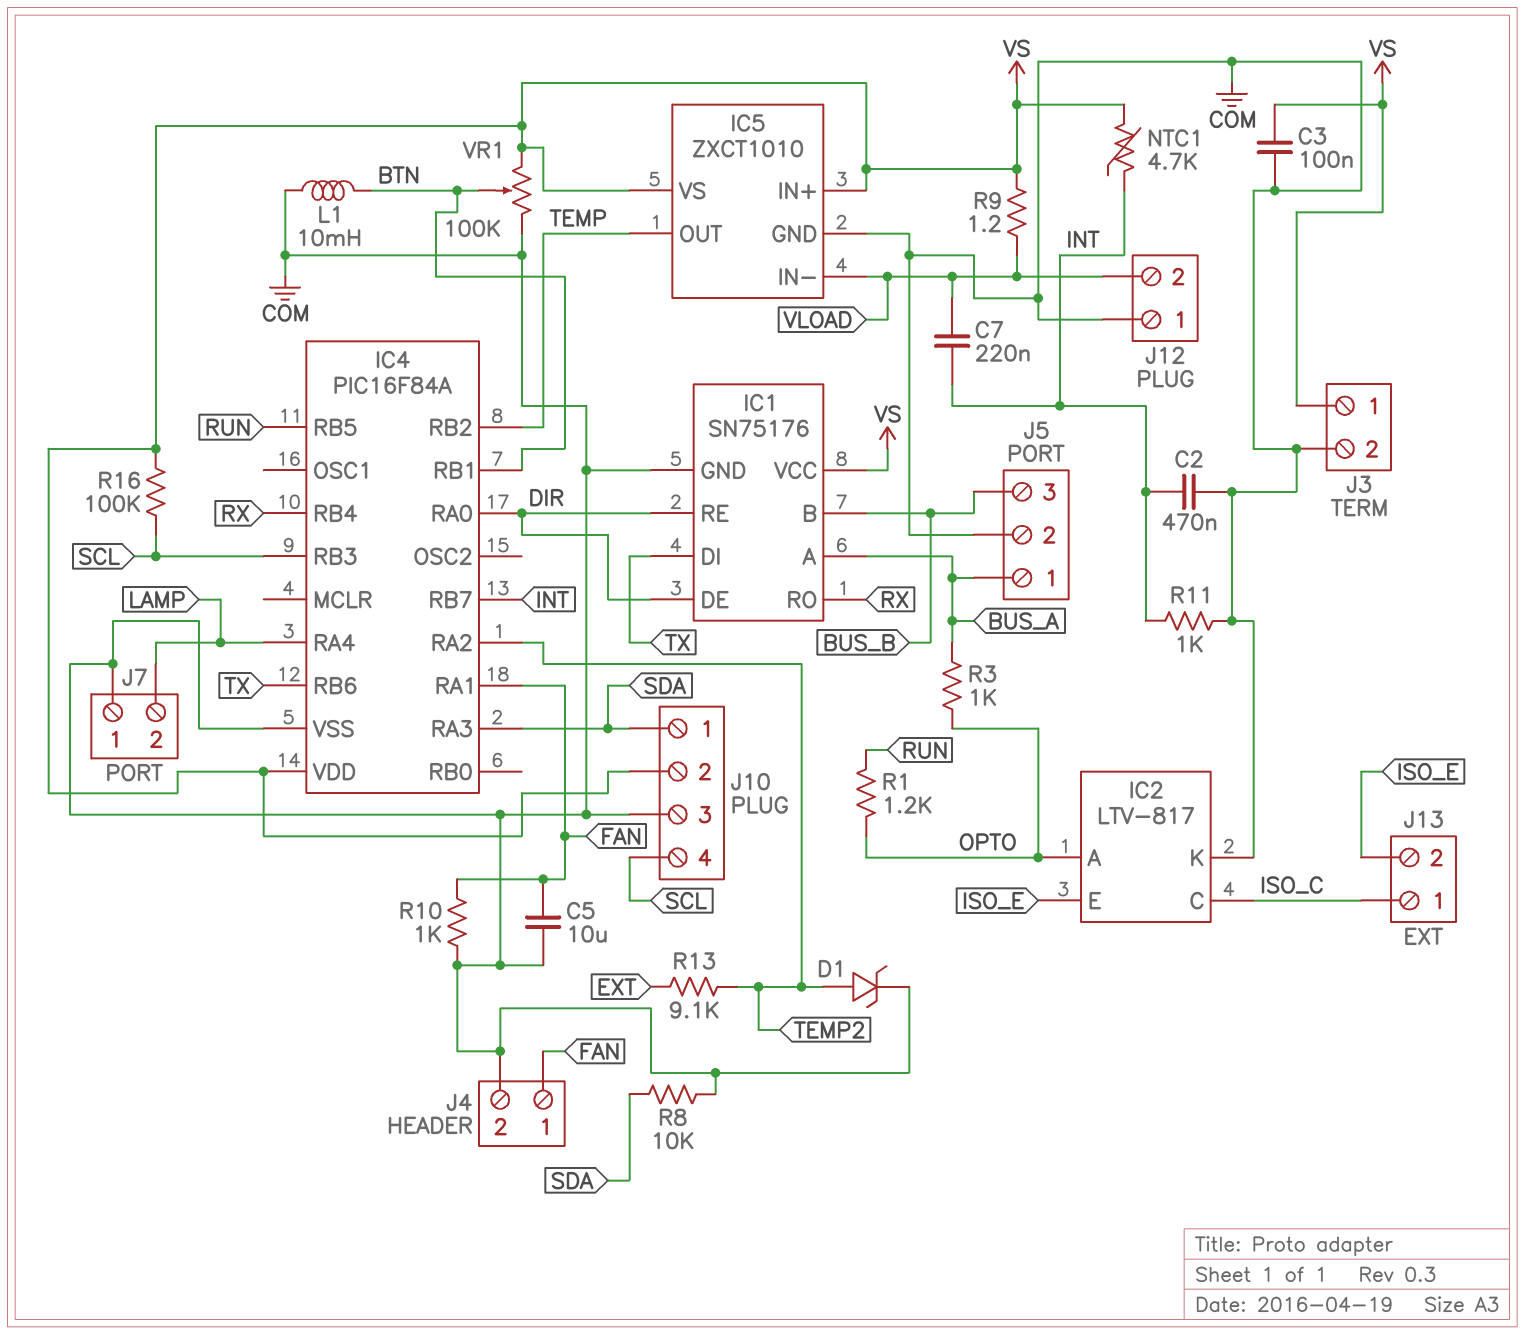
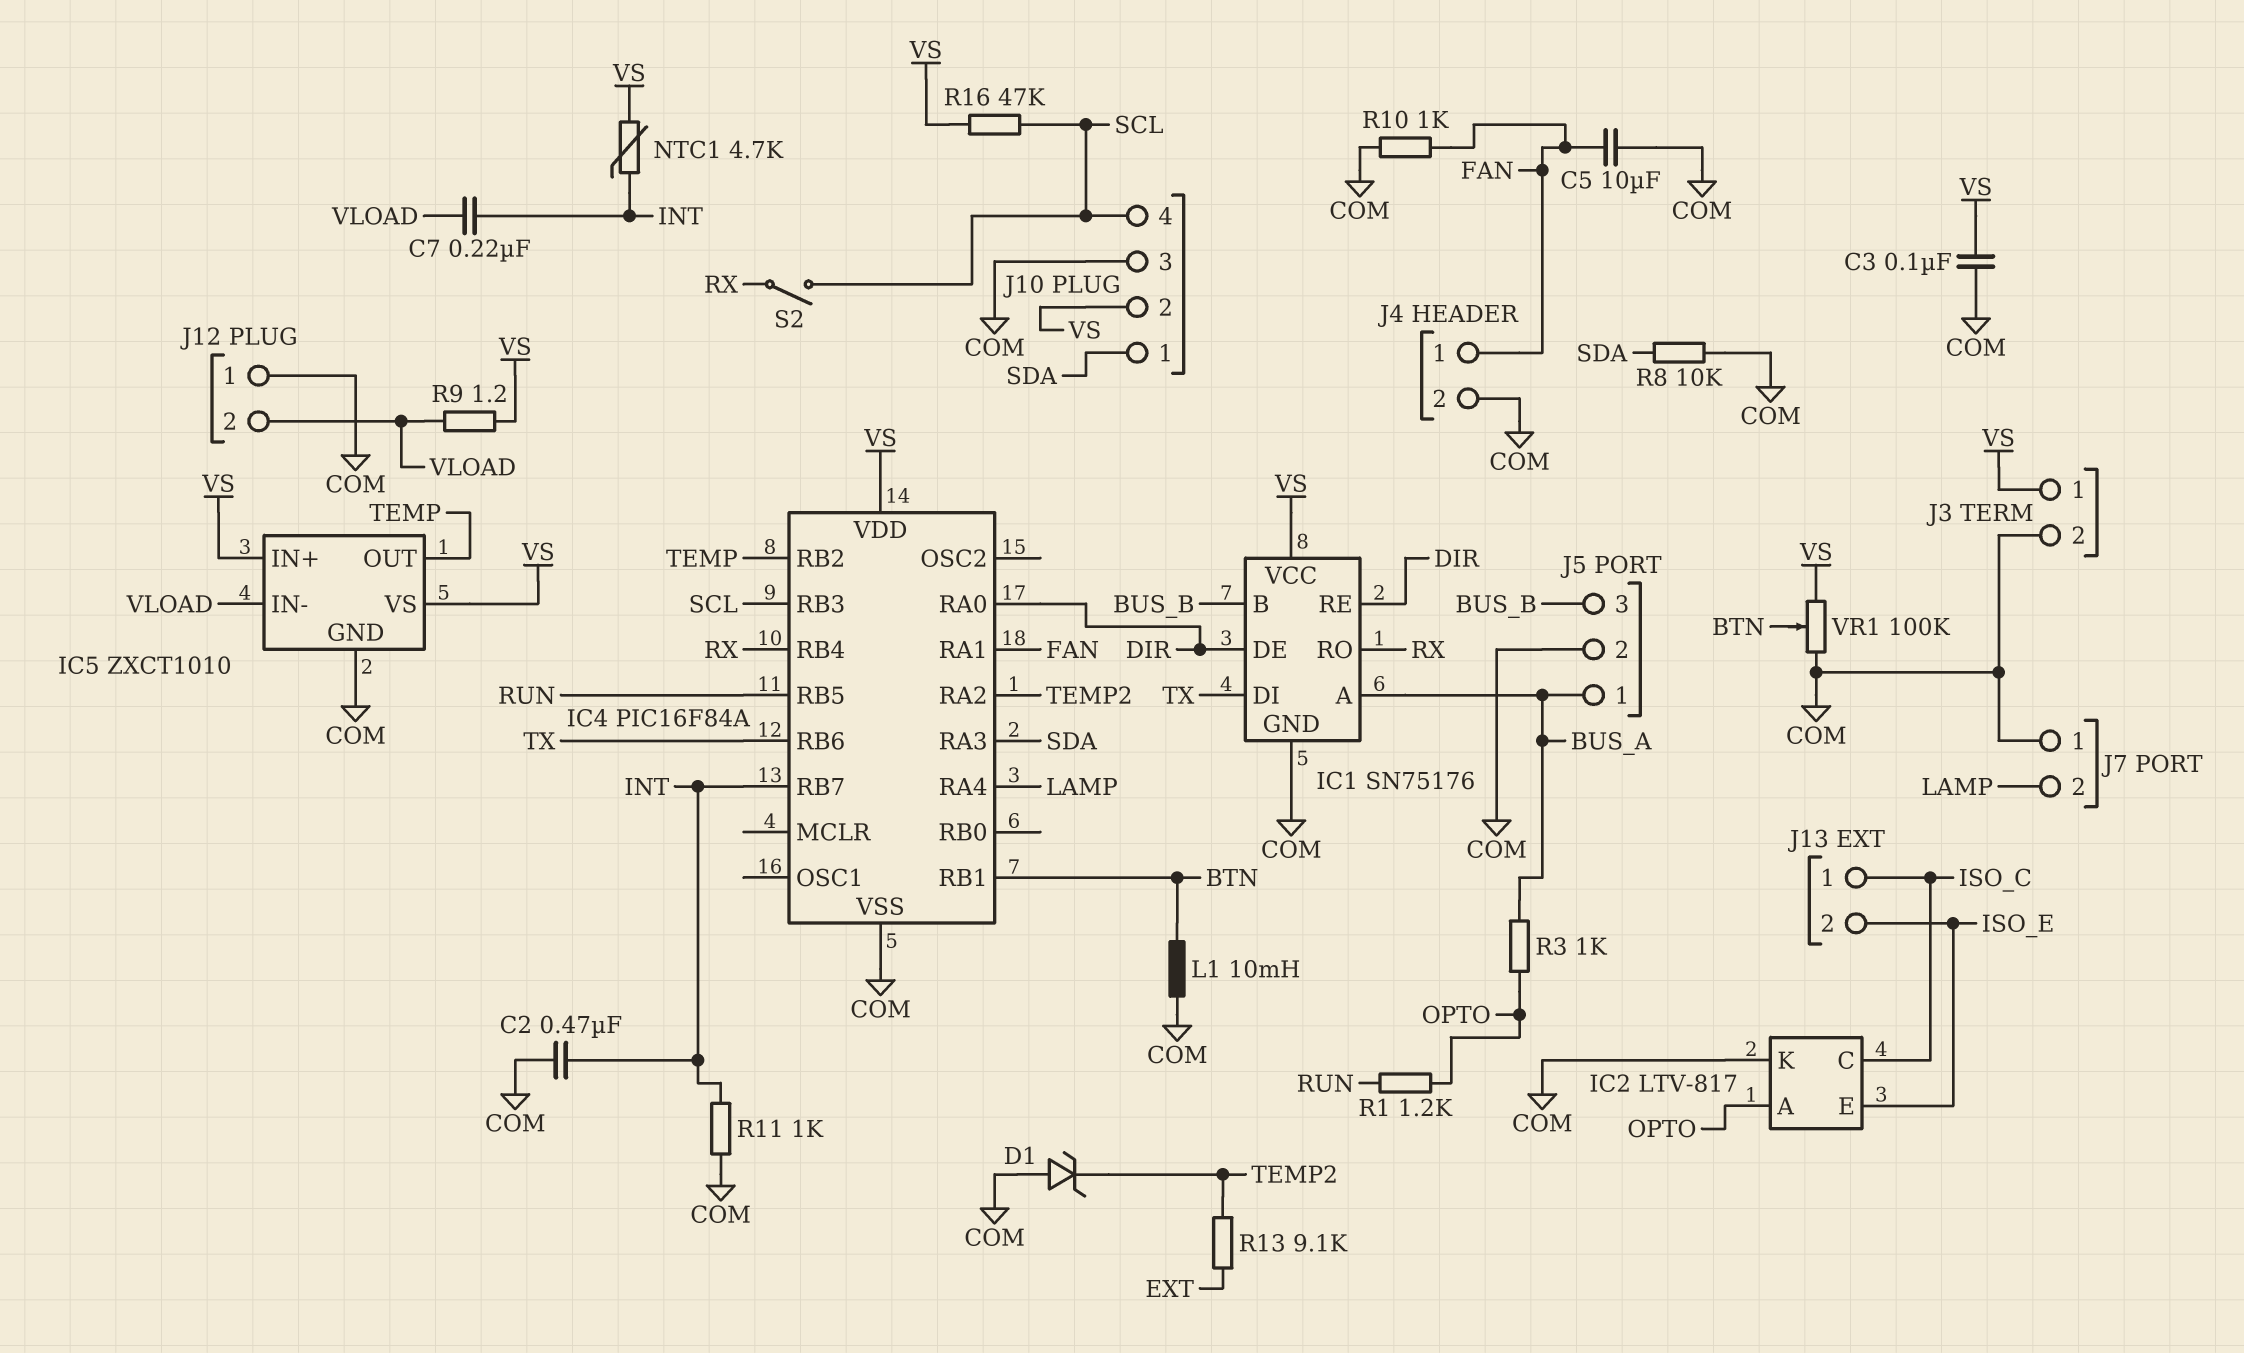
D1: zener (A TEMP2, K COM) -> zener (A COM, K TEMP2)
R16: 100k (SCL, VS) -> 47k (SCL, VS)
S2: none -> switch (RX, SCL)

